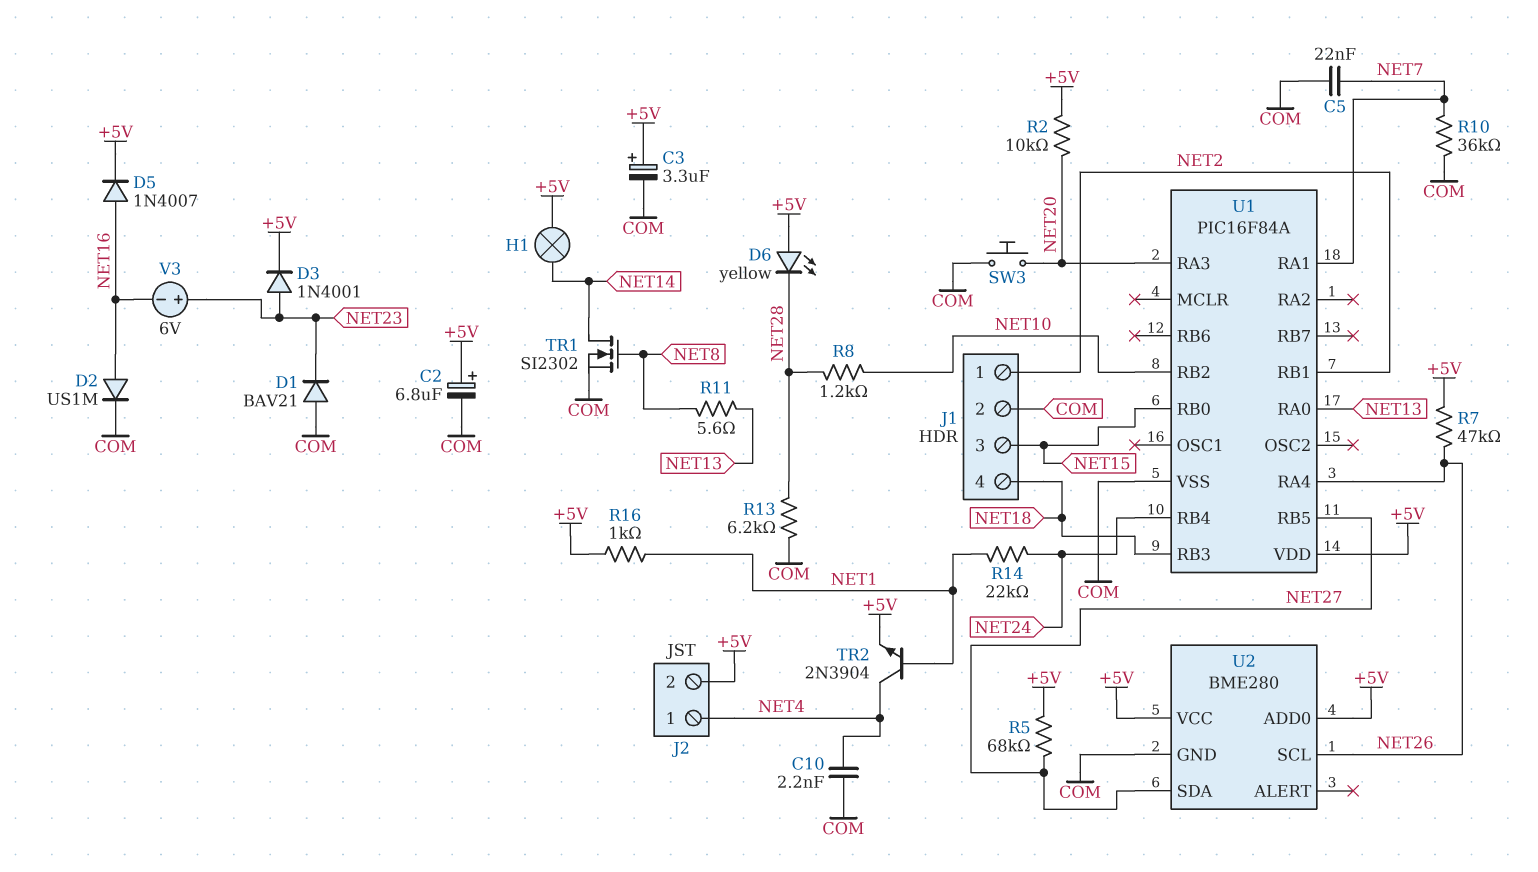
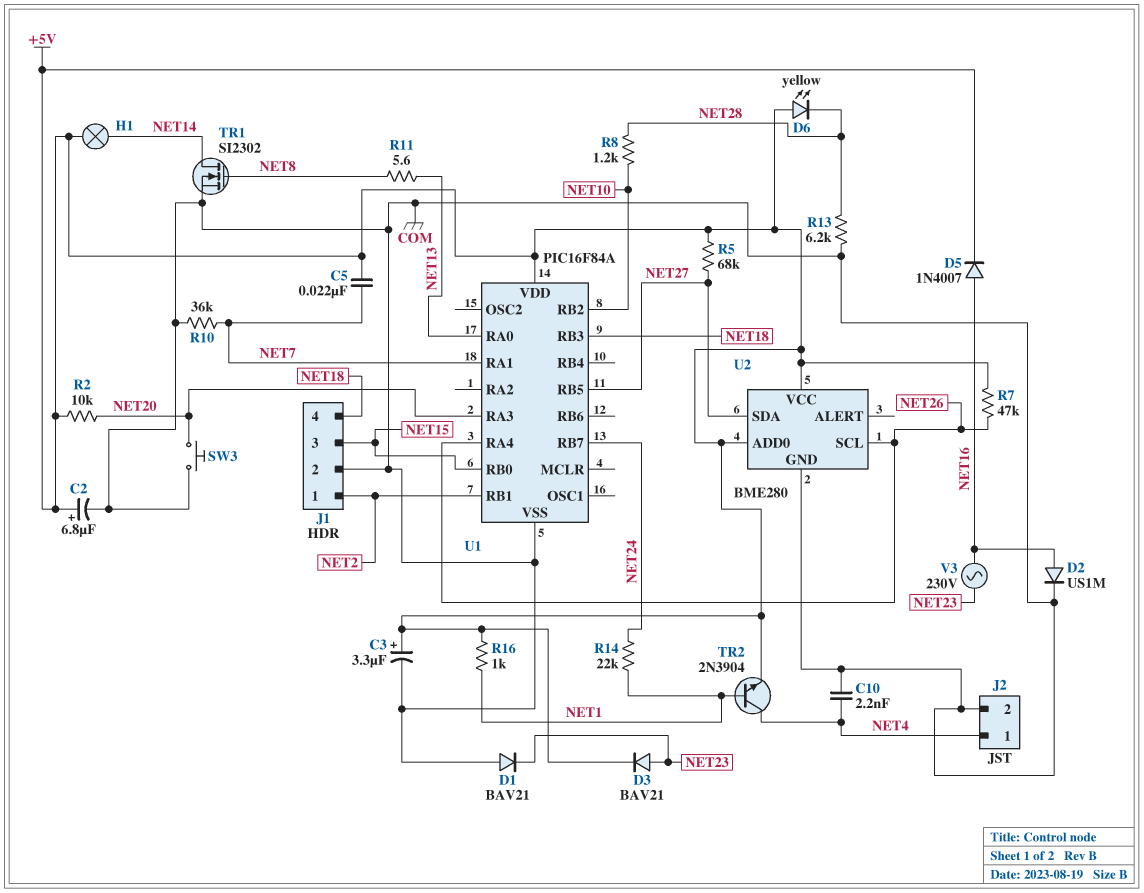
C5: 22nF (COM, NET7) -> 22nF (+5V, NET7)
D3: diode 1N4001 (A NET23, K +5V) -> diode BAV21 (A NET23, K +5V)
J2 pin 2: +5V -> COM
U1 pin RB4: NET24 -> none
U1 pin RB7: none -> NET24
V3: 6V (plus NET23, minus NET16) -> AC 230V (NET16, NET23)

